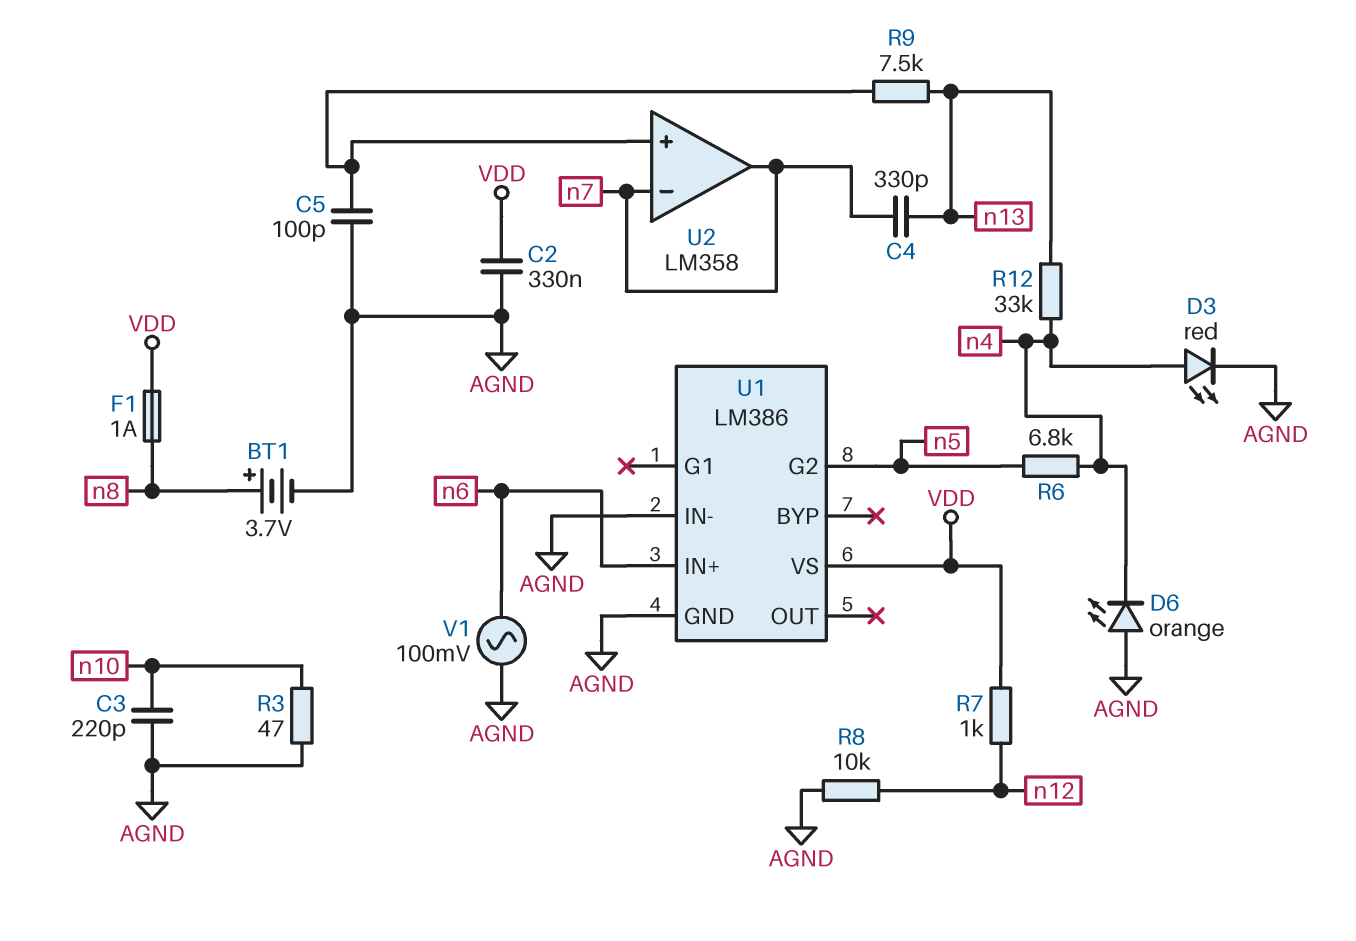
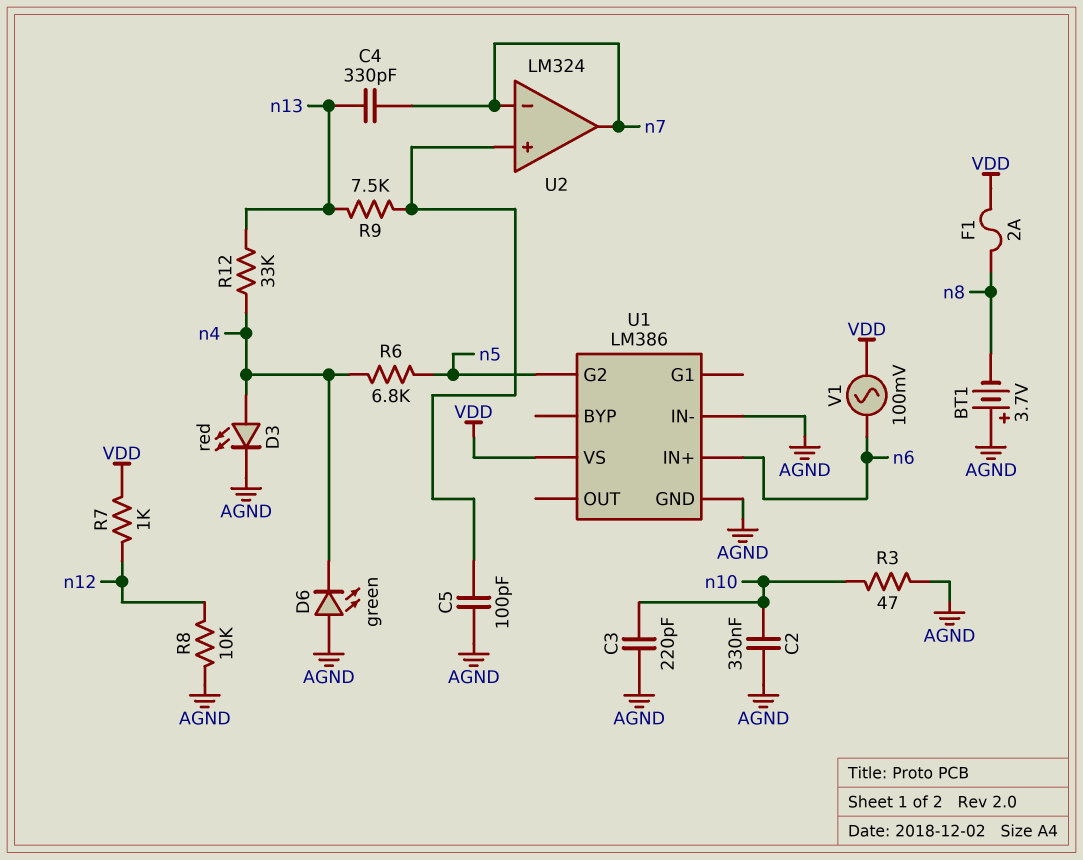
BT1: 3.7V (plus n8, minus AGND) -> 3.7V (plus AGND, minus n8)
C2: 330nF (AGND, VDD) -> 330nF (AGND, n10)
D6: LED orange (A AGND, K n4) -> LED green (A AGND, K n4)
F1: 1A (VDD, n8) -> 2A (VDD, n8)
U2: LM358 -> LM324
V1: AC 100mV (AGND, n6) -> AC 100mV (VDD, n6)

